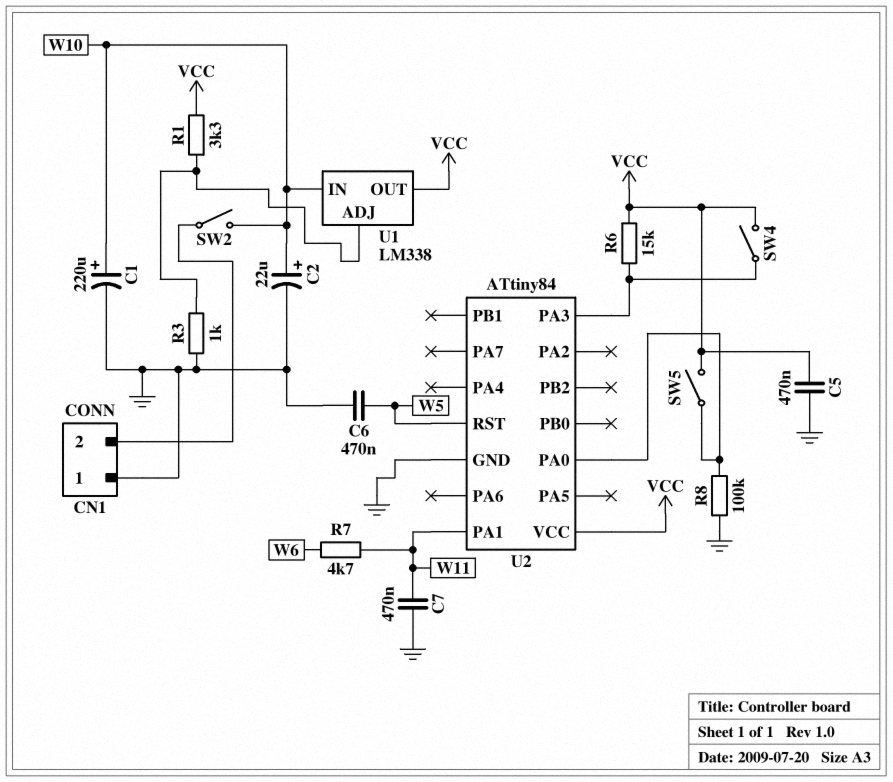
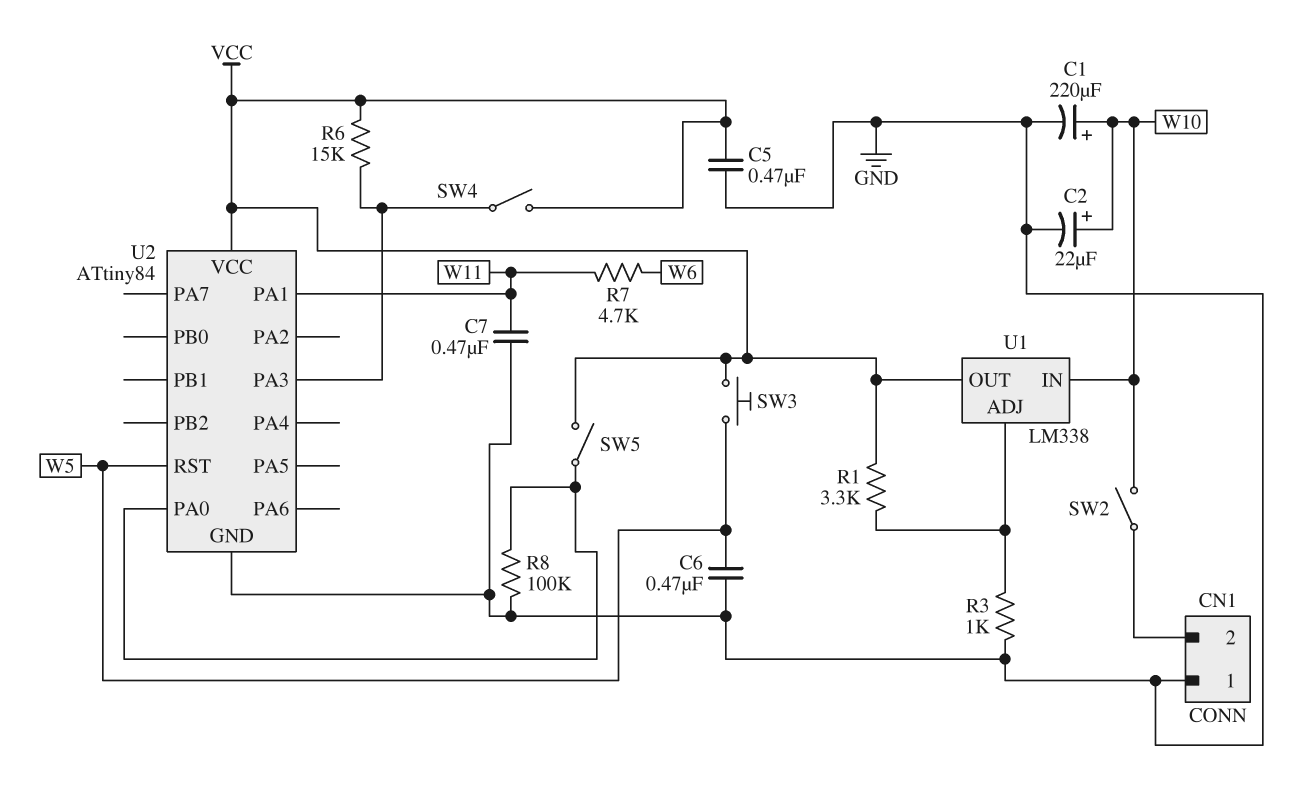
SW3: none -> button (VCC, W5)

